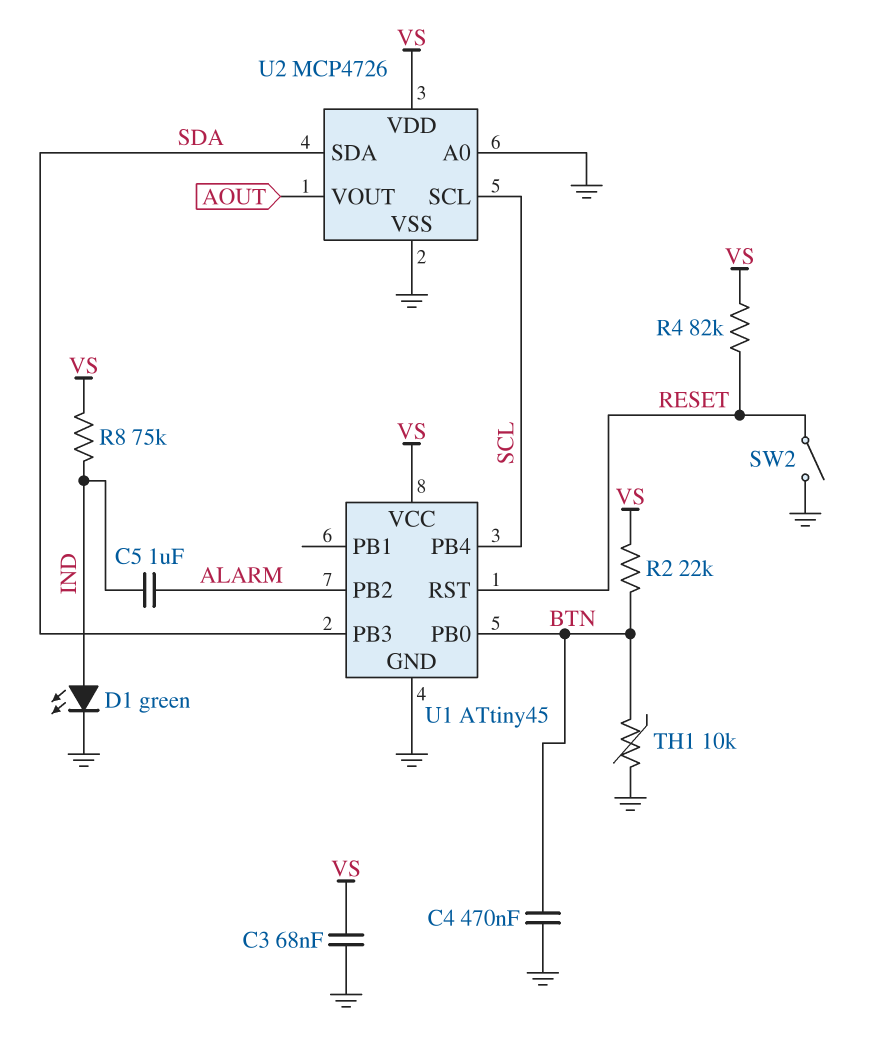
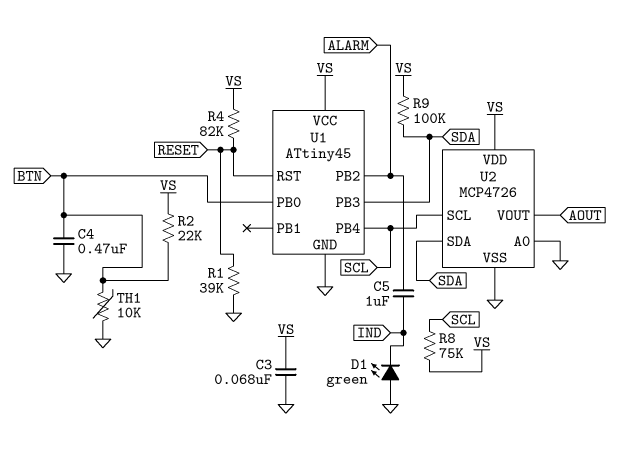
D1: LED green (A IND, K GND) -> LED green (A GND, K IND)
R1: none -> 39k (GND, RESET)
R8: 75k (IND, VS) -> 75k (SCL, VS)
R9: none -> 100k (SDA, VS)
SW2: switch (GND, RESET) -> none

